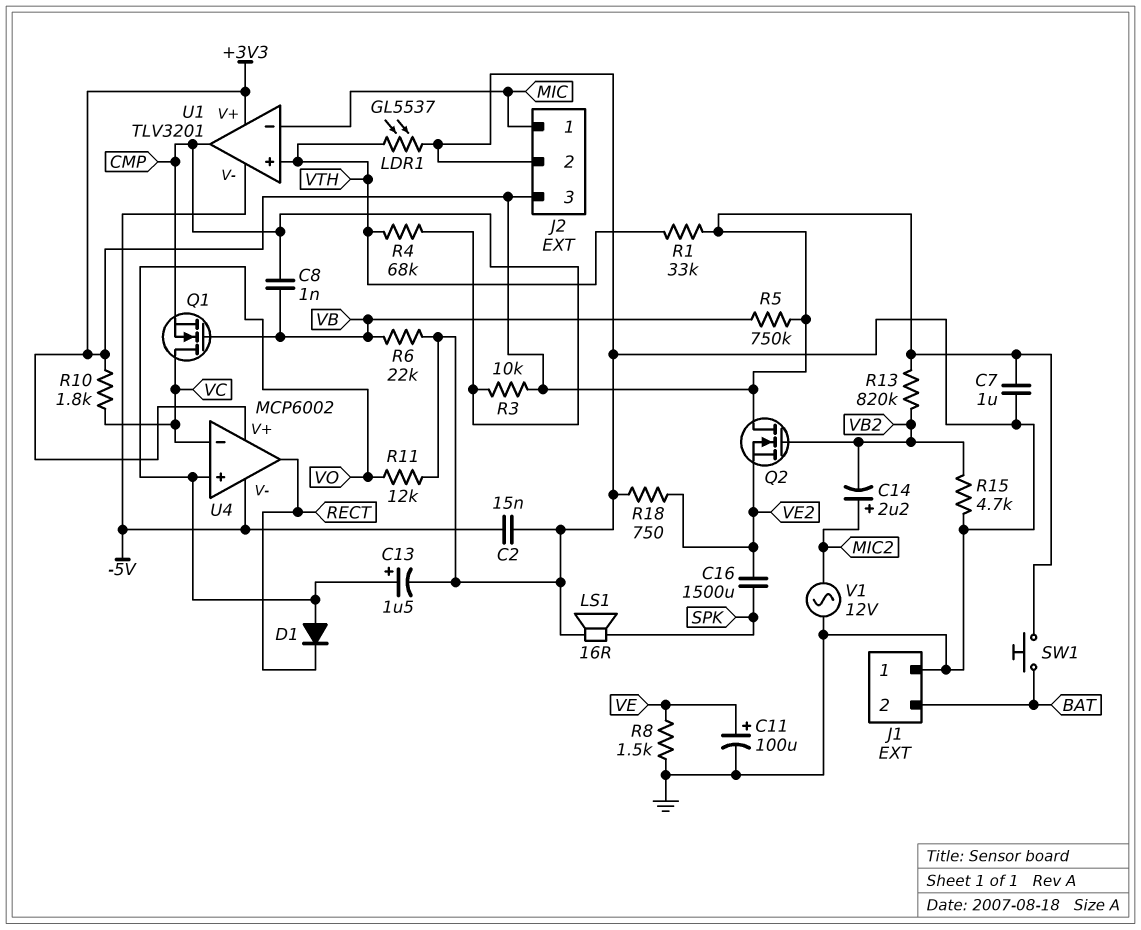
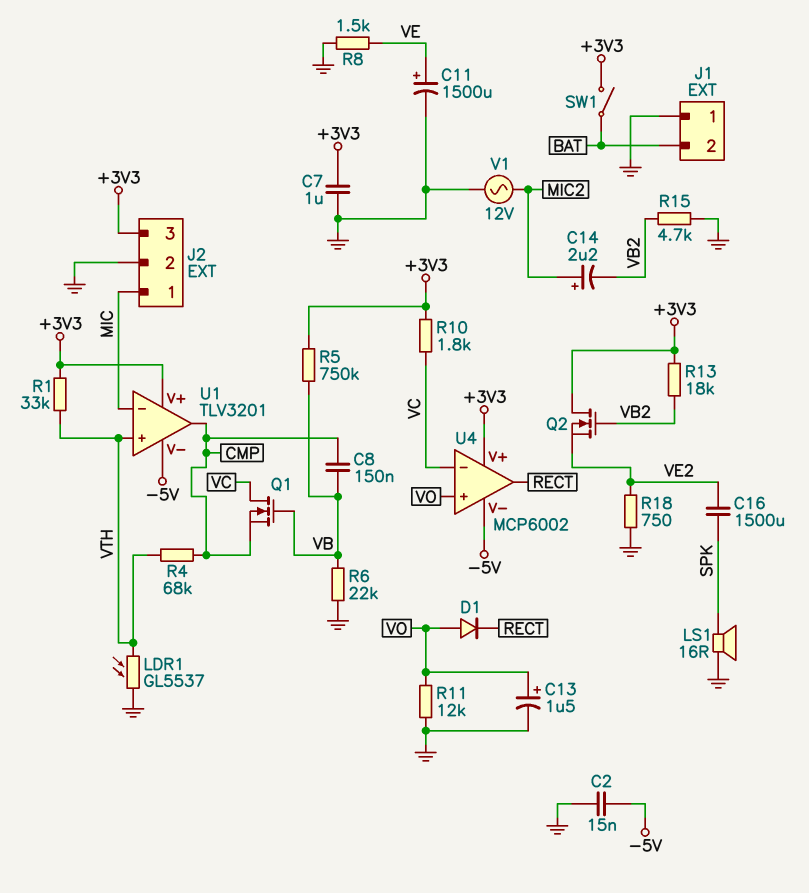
C8: 1nF (CMP, VB) -> 150nF (CMP, VB)
C11: 100uF (plus VE, minus GND) -> 1500uF (plus VE, minus GND)
R3: 10k (+3V3, CMP) -> none
R13: 820k (+3V3, VB2) -> 18k (+3V3, VB2)
SW1: button (+3V3, BAT) -> switch (+3V3, BAT)

